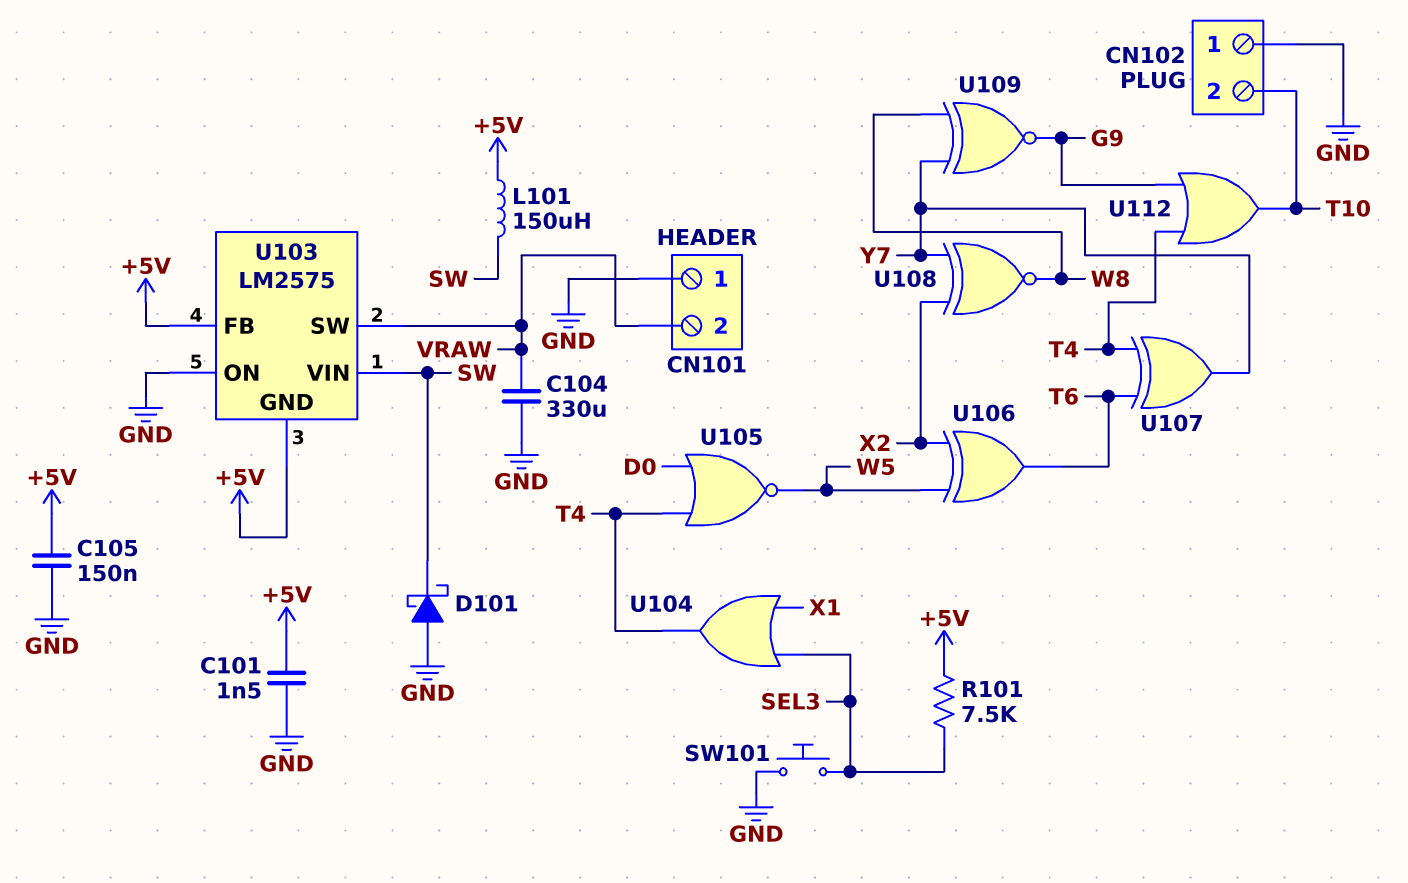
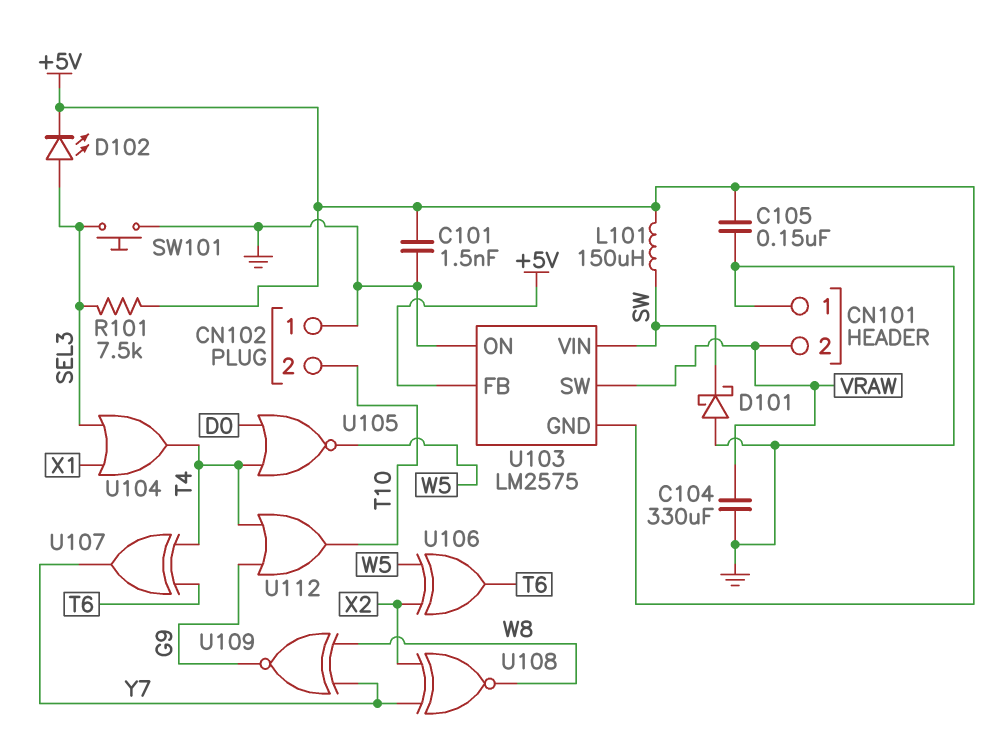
D102: none -> LED (A SEL3, K +5V)

